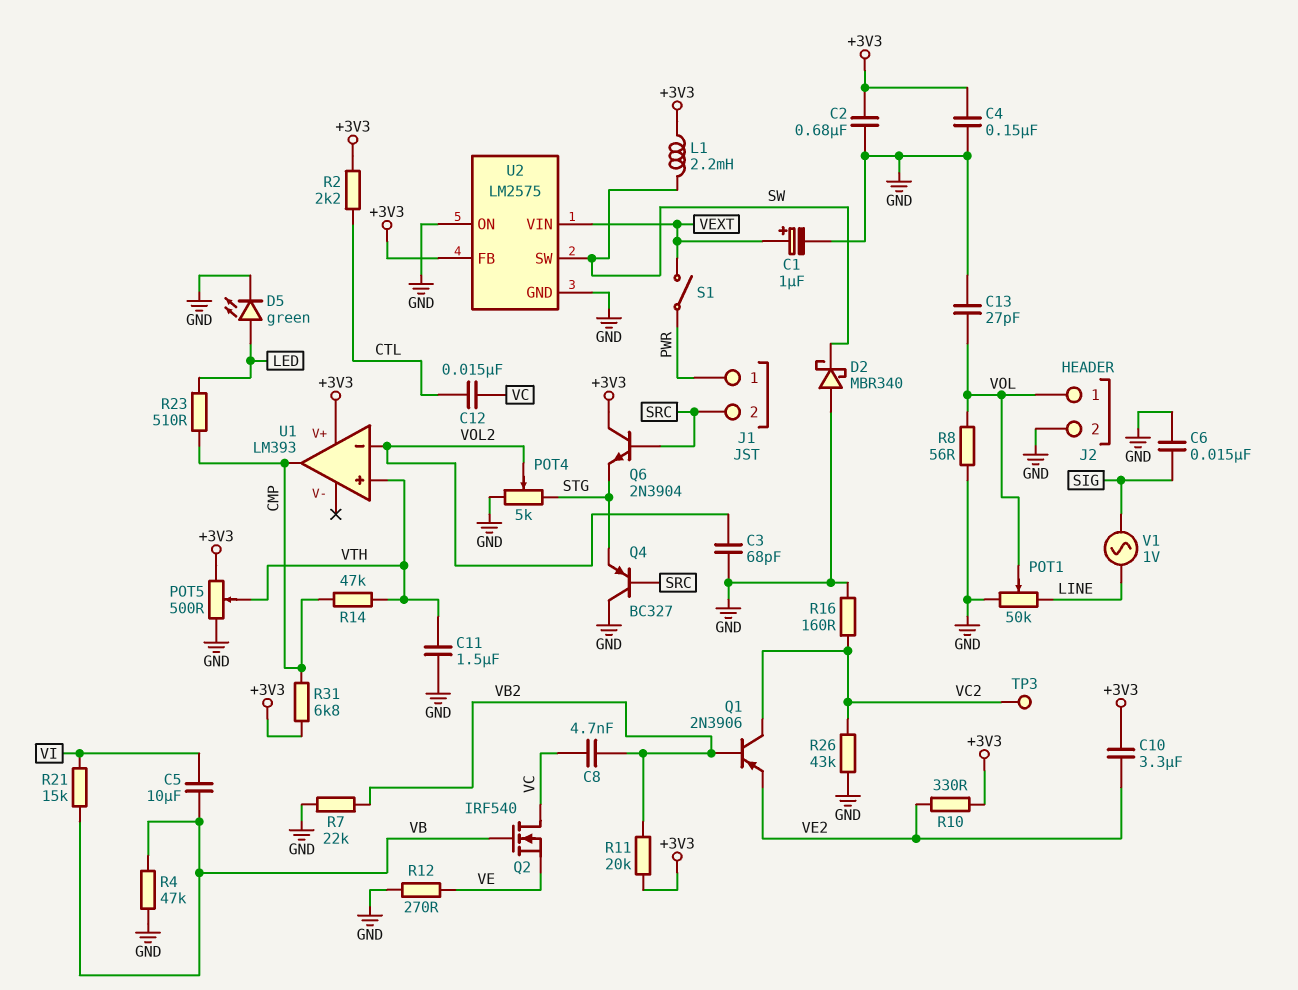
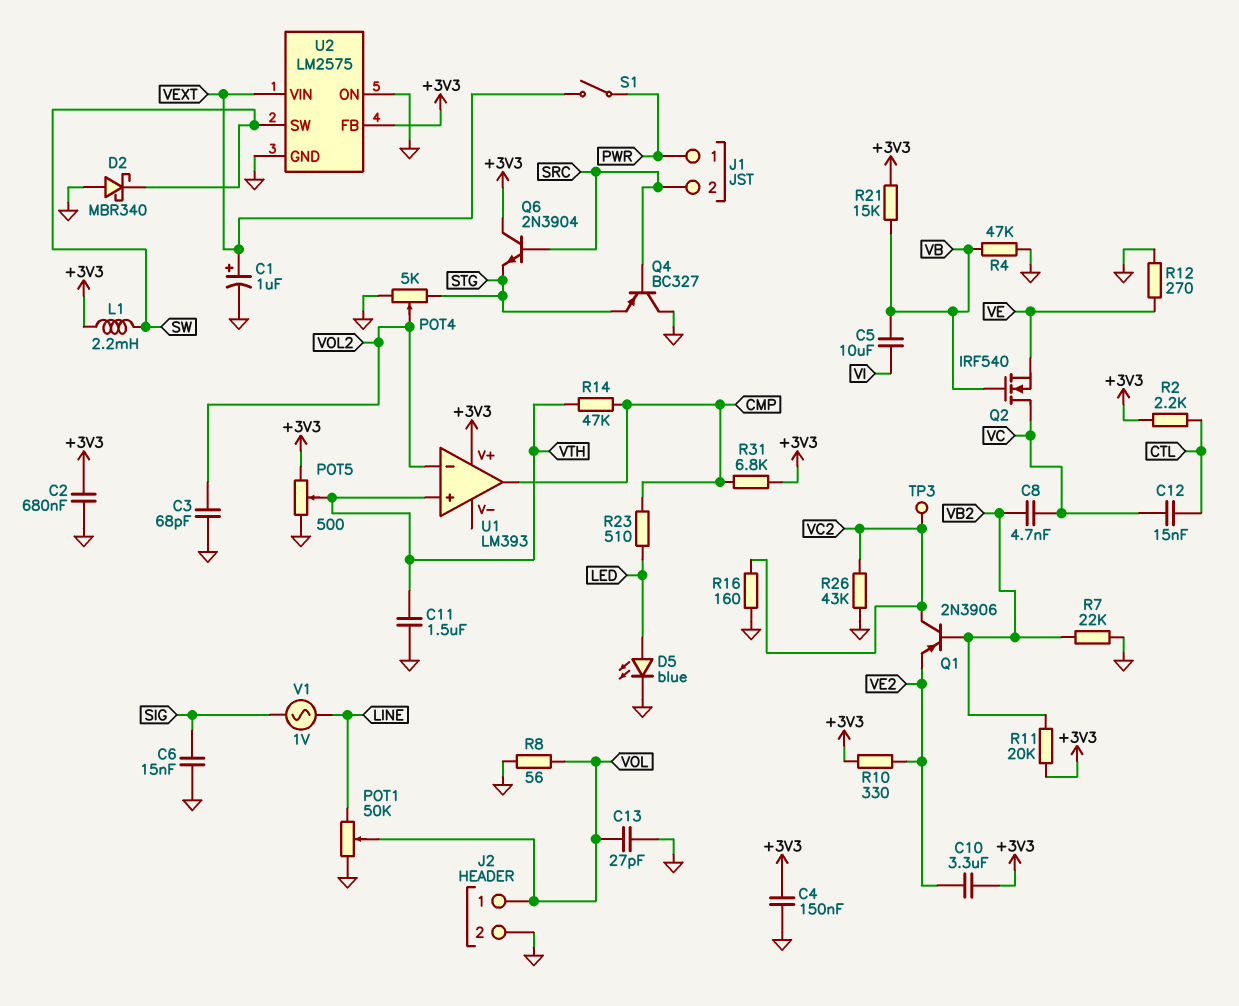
D5: LED green (A LED, K GND) -> LED blue (A LED, K GND)
R21: 15k (VB, VI) -> 15k (+3V3, VB)

